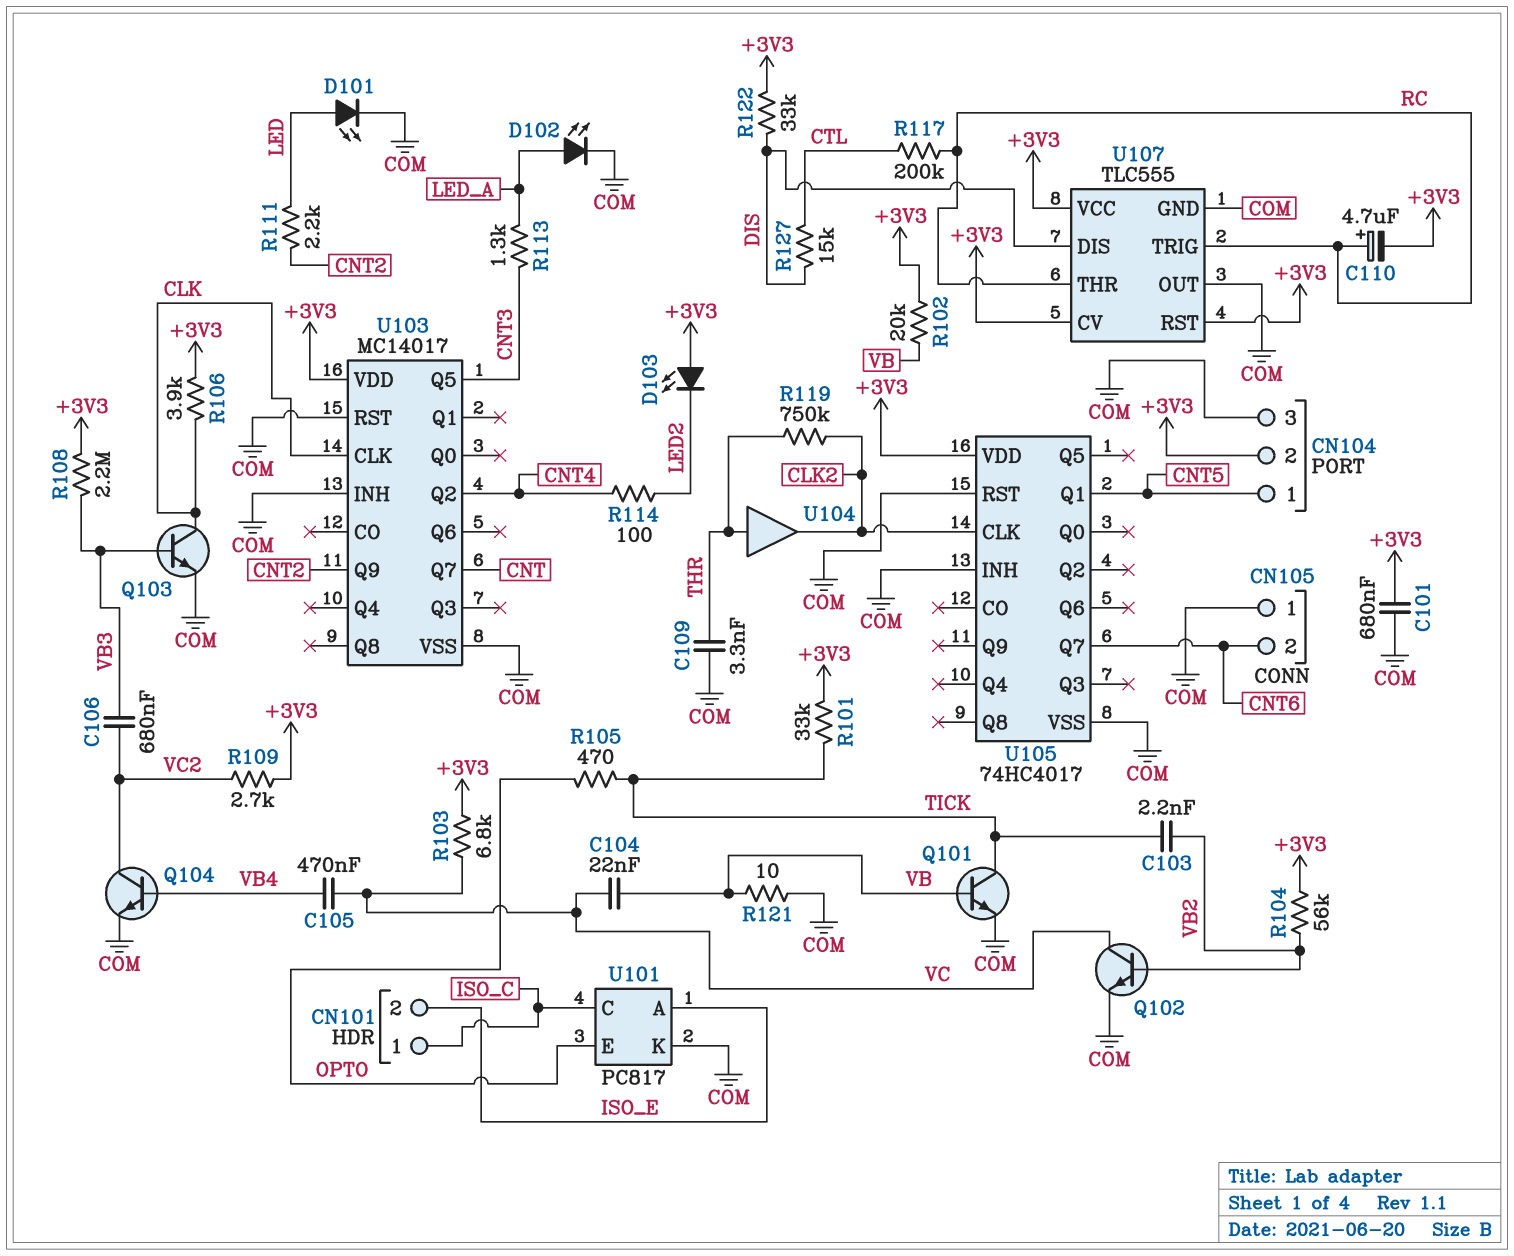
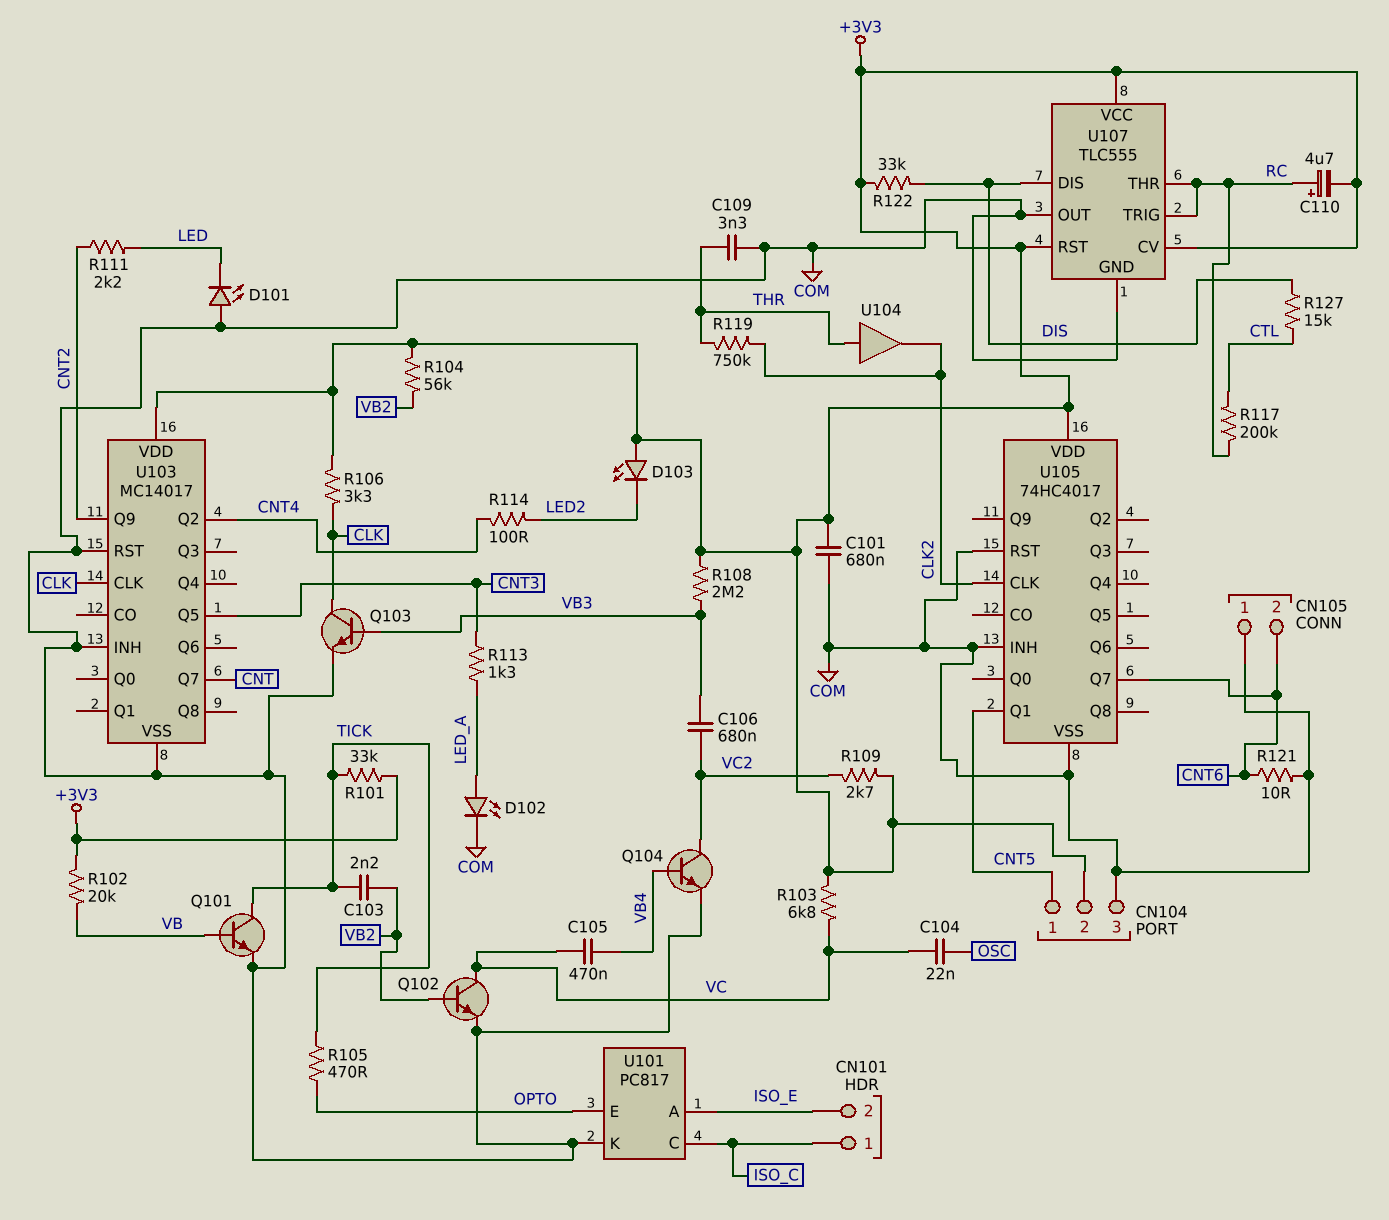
C104: 22nF (VB, VC) -> 22nF (OSC, VC)
D101: LED (A LED, K COM) -> LED (A COM, K LED)
R106: 3.9k (+3V3, CLK) -> 3.3k (+3V3, CLK)
R121: 10 (COM, VB) -> 10 (CNT6, COM)

